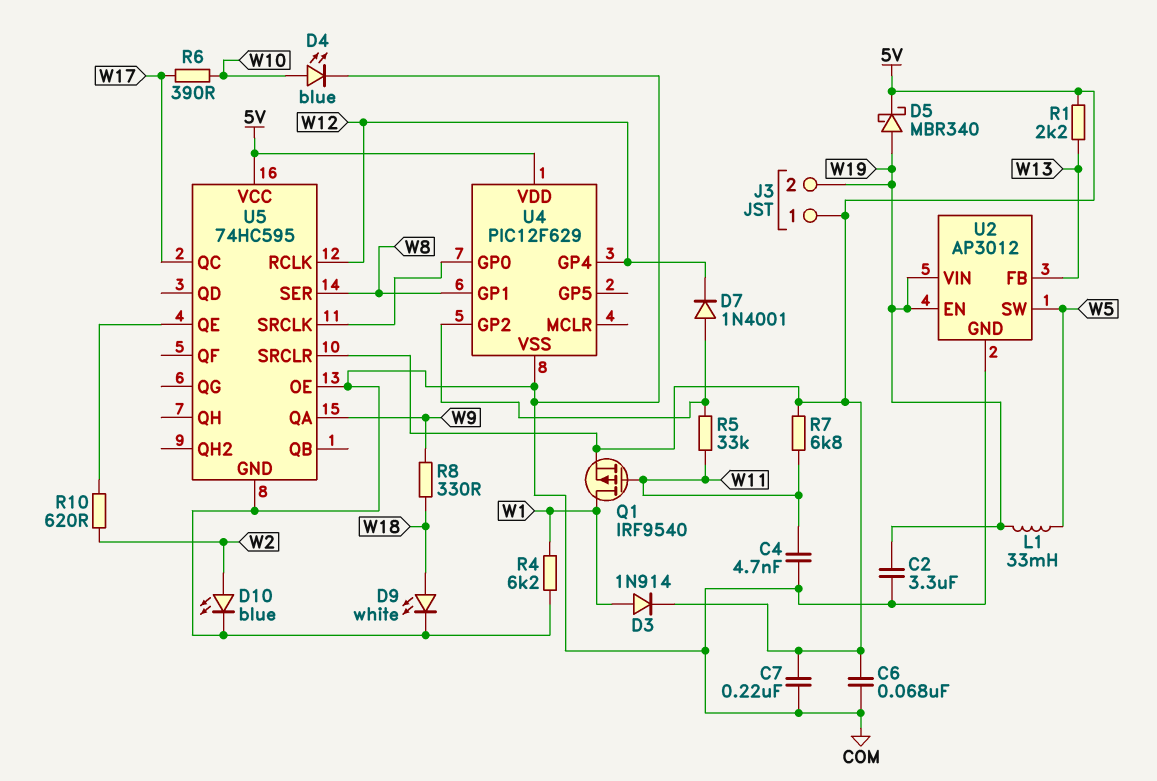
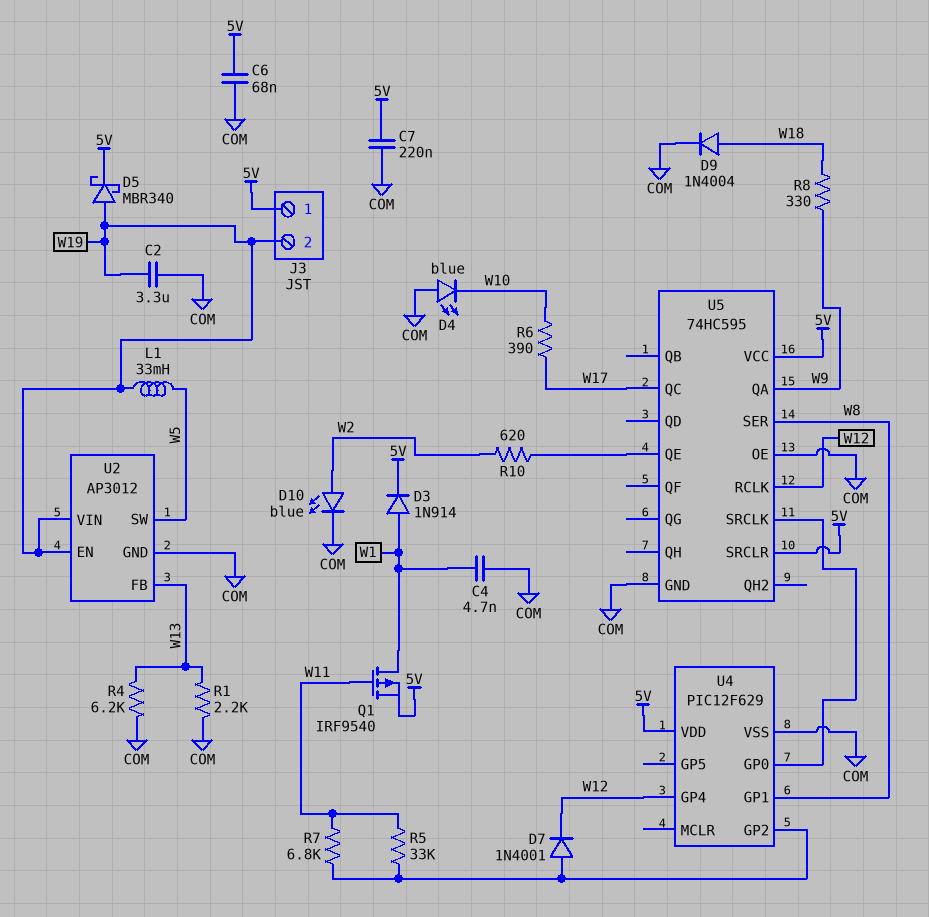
C4: 4.7nF (COM, W11) -> 4.7nF (COM, W1)
D4: LED blue (A W10, K COM) -> LED blue (A COM, K W10)
D9: LED white (A W18, K COM) -> diode 1N4004 (A W18, K COM)
R1: 2.2k (5V, W13) -> 2.2k (COM, W13)
R4: 6.2k (COM, W1) -> 6.2k (COM, W13)
R7: 6.8k (5V, W11) -> 6.8k (U4/GP2, W11)

